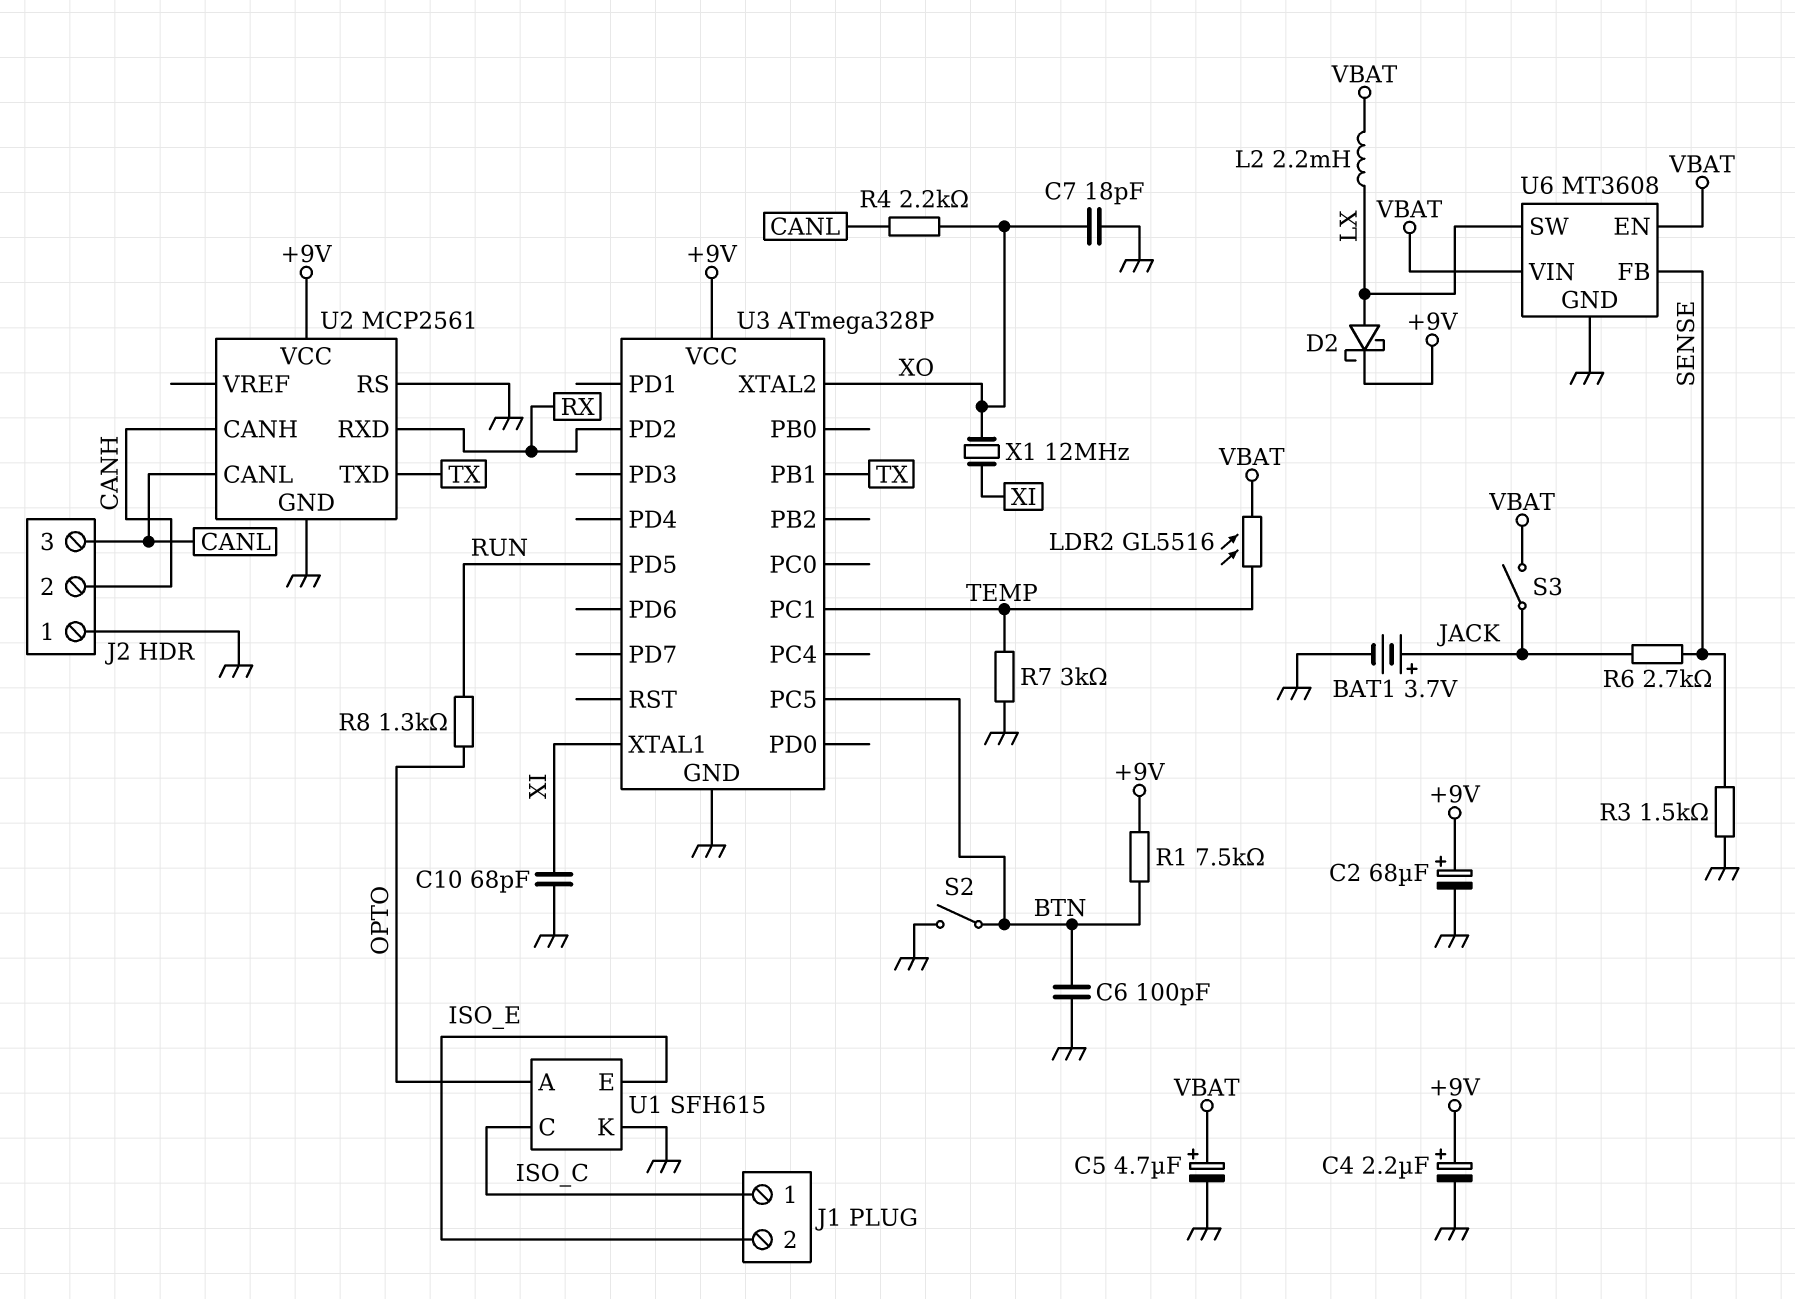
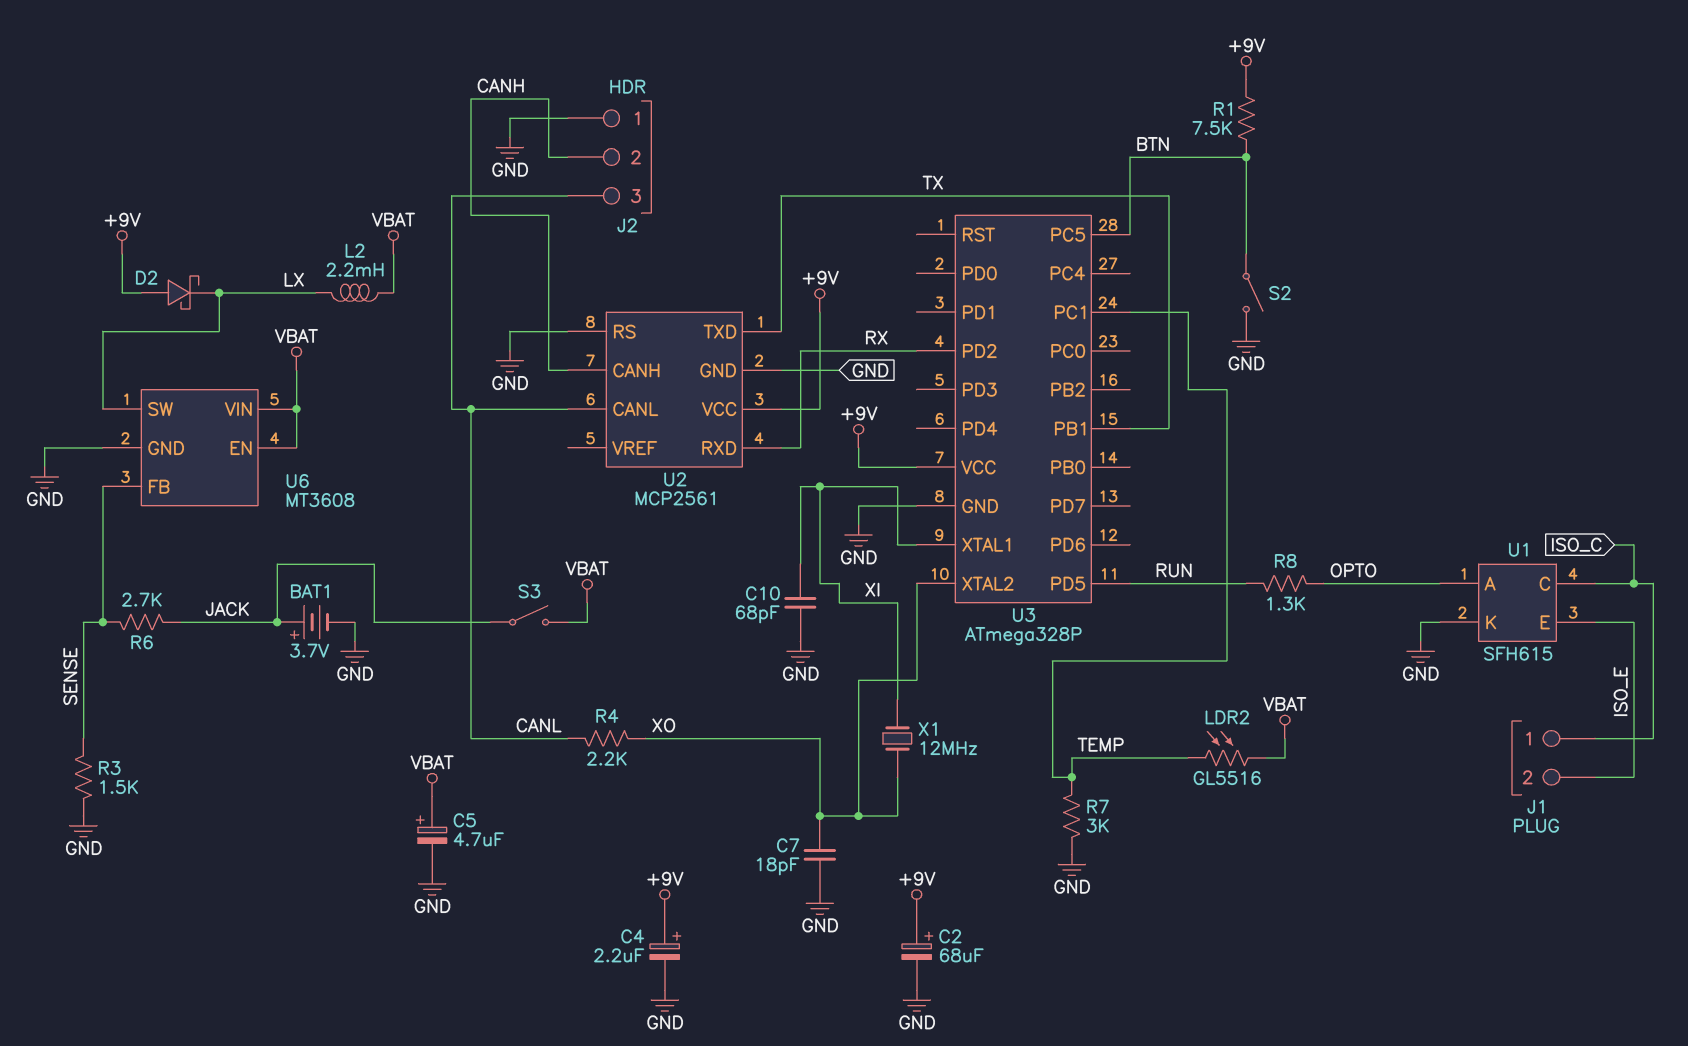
C6: 100pF (BTN, GND) -> none
D2: schottky (A LX, K +9V) -> schottky (A +9V, K LX)

